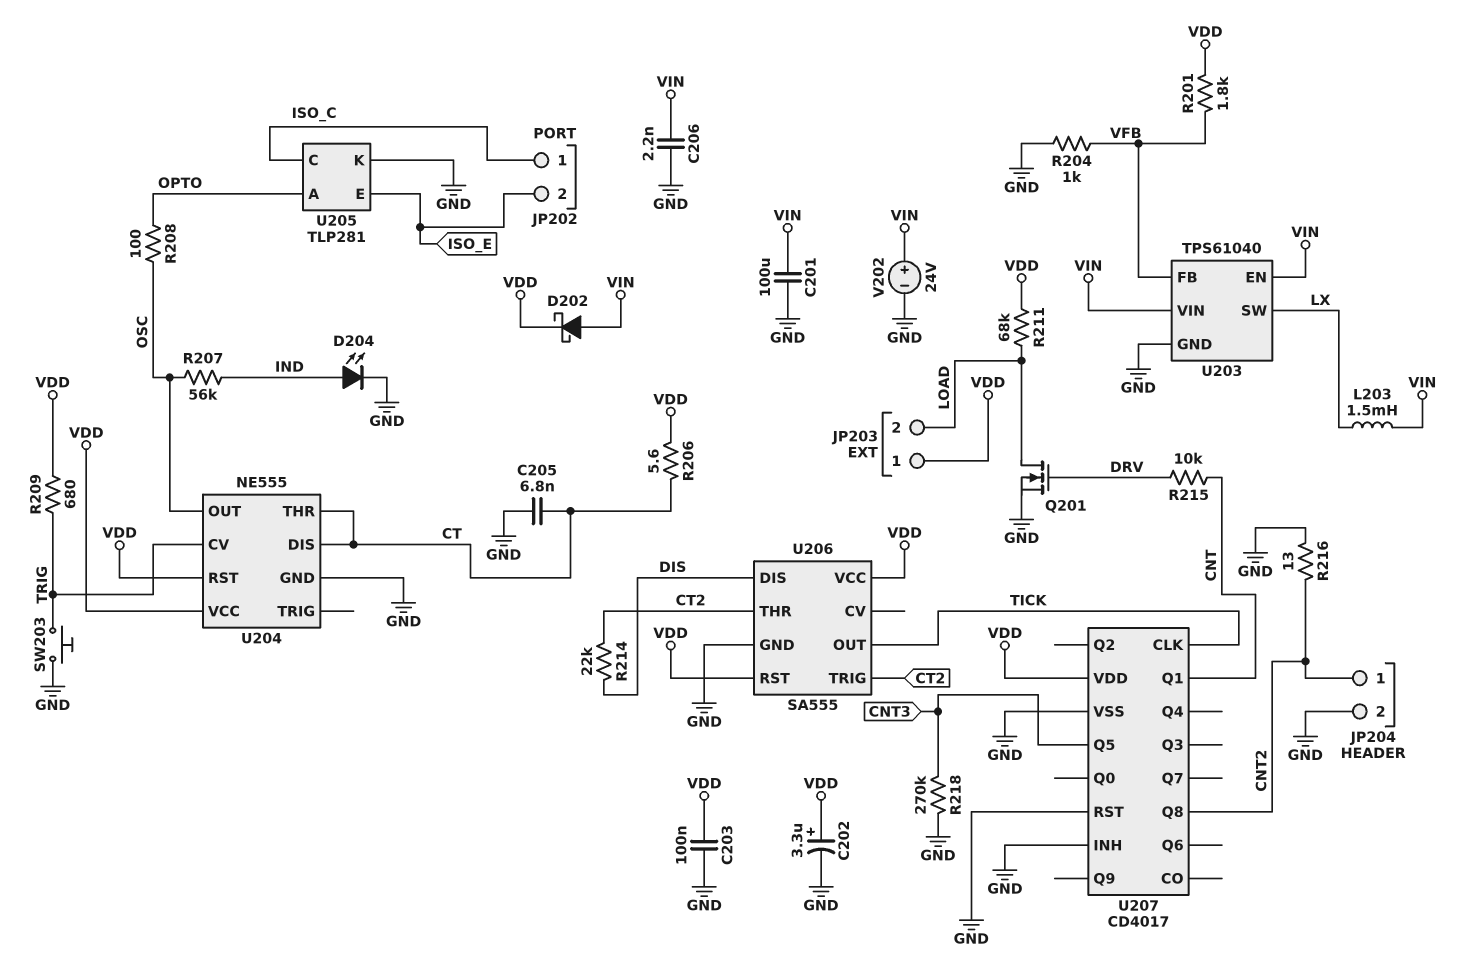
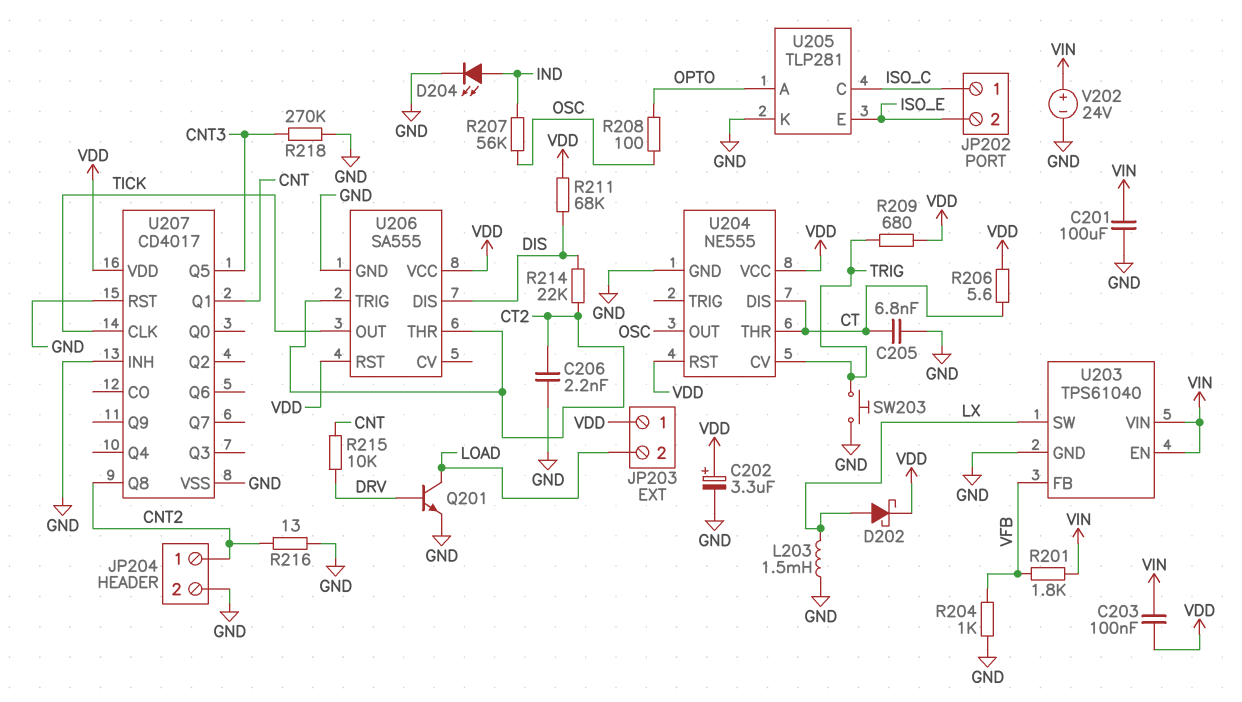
C203: 100nF (GND, VDD) -> 100nF (VDD, VIN)
C206: 2.2nF (GND, VIN) -> 2.2nF (CT2, GND)
D202: schottky (A VIN, K VDD) -> schottky (A LX, K VDD)
L203: 1.5mH (LX, VIN) -> 1.5mH (GND, LX)
Q201: NMOS (G DRV, D LOAD, S GND) -> NPN (B DRV, C LOAD, E GND)
R201: 1.8k (VDD, VFB) -> 1.8k (VFB, VIN)
R211: 68k (LOAD, VDD) -> 68k (DIS, VDD)

